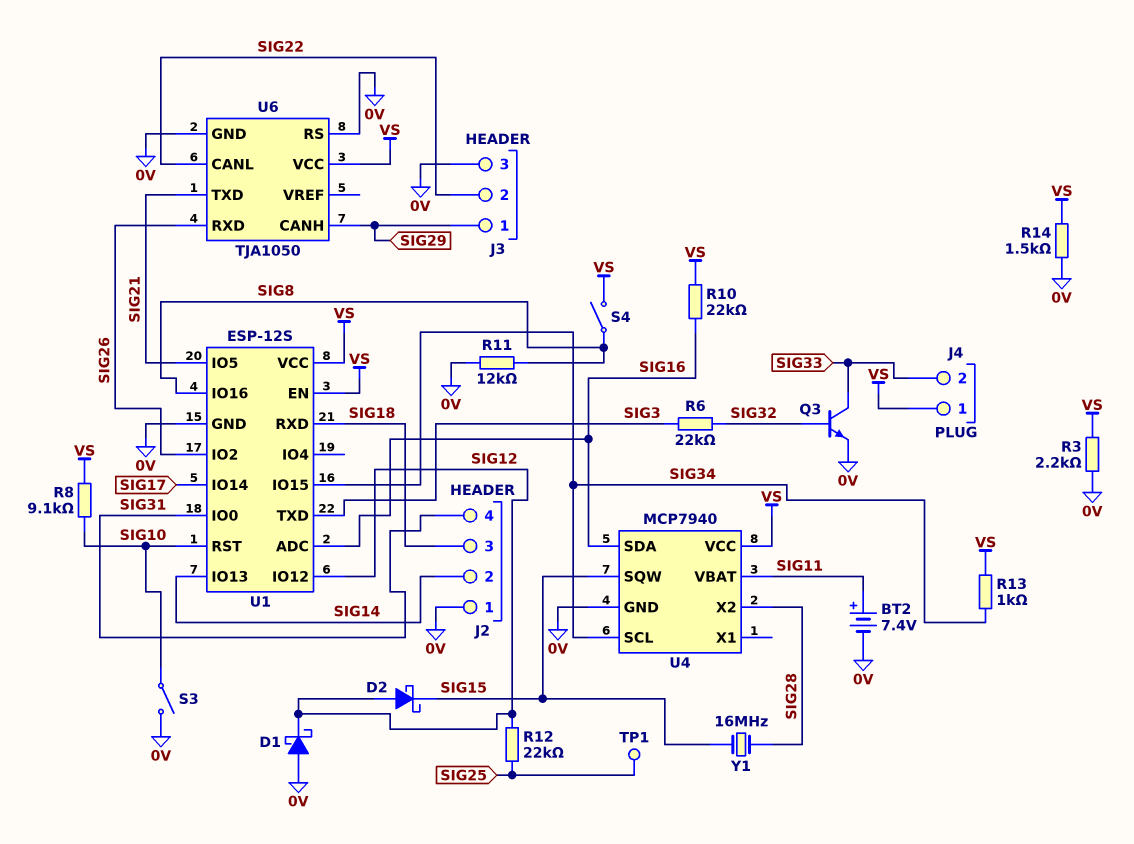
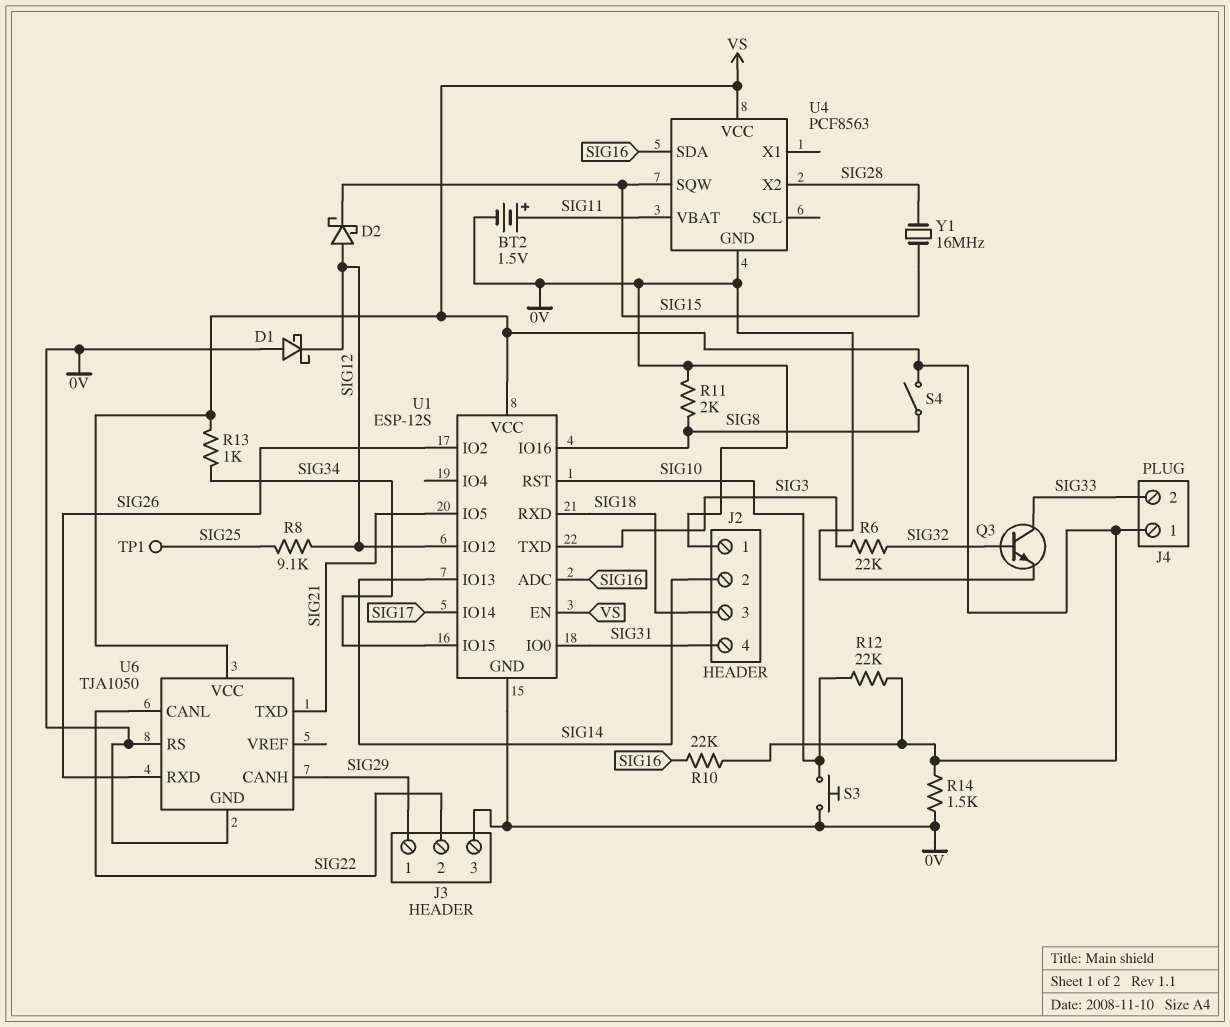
BT2: 7.4V (plus SIG11, minus 0V) -> 1.5V (plus SIG11, minus 0V)
R3: 2.2k (0V, VS) -> none
R8: 9.1k (SIG10, VS) -> 9.1k (SIG12, SIG25)
R11: 12k (0V, SIG8) -> 2k (0V, SIG8)
R12: 22k (SIG12, SIG25) -> 22k (SIG10, VS)
S3: switch (0V, SIG10) -> button (0V, SIG10)
U4: MCP7940 -> PCF8563
U4 pin SCL: SIG34 -> none

